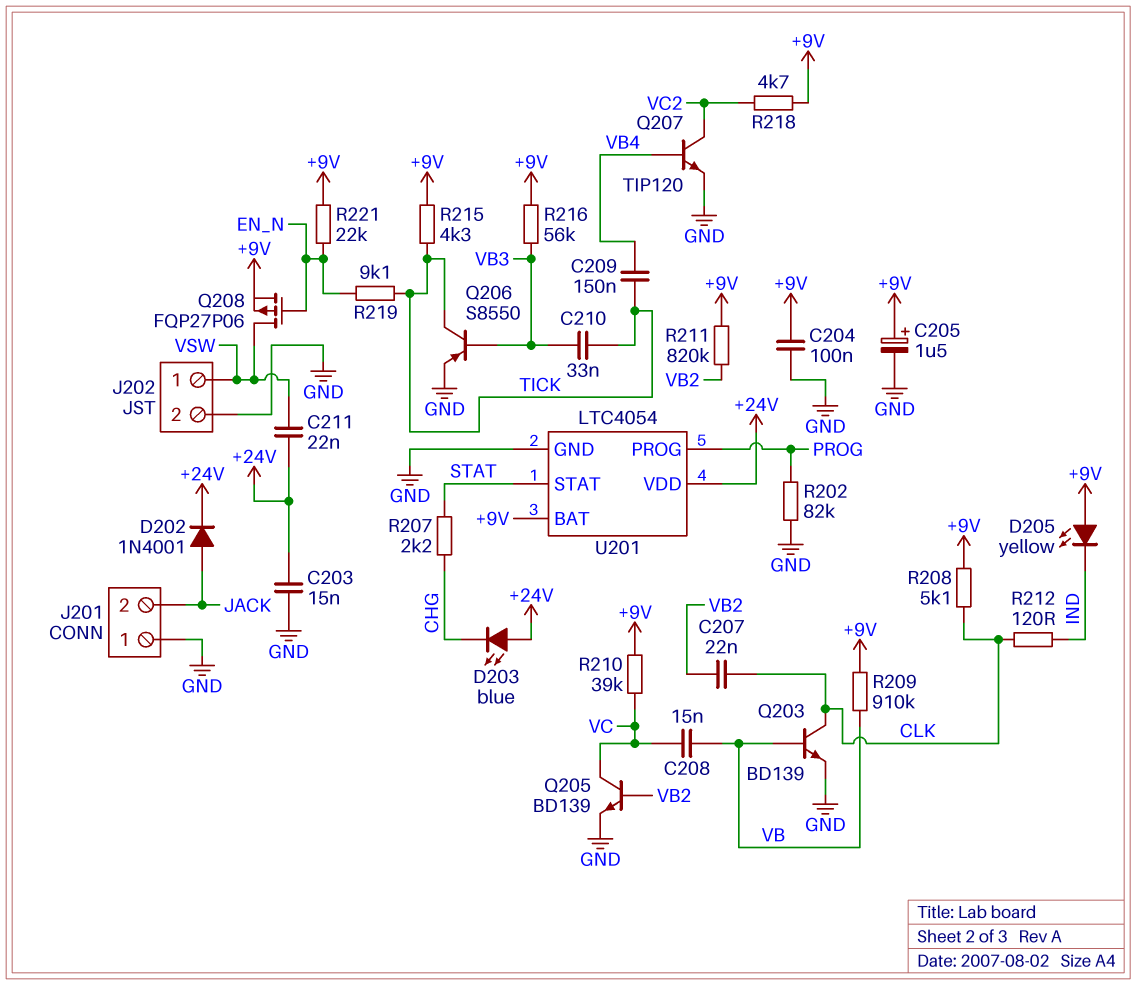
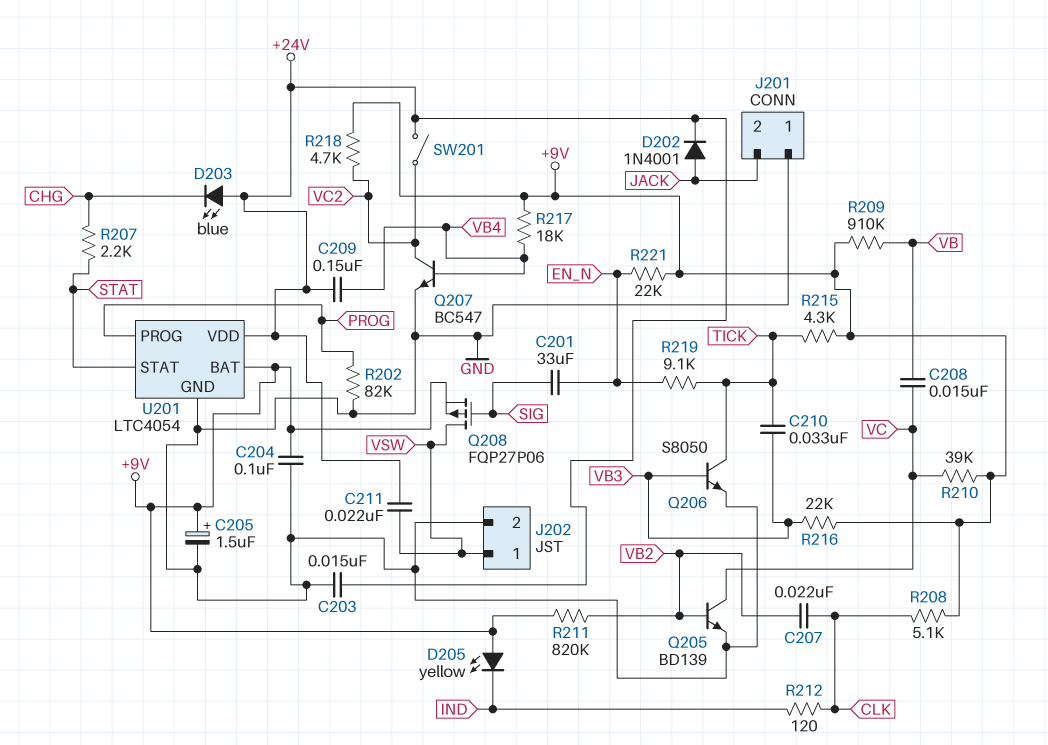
C201: none -> 33uF (EN_N, SIG)
C209: 150nF (TICK, VB4) -> 150nF (+24V, VB4)
Q203: NPN BD139 (B VB, C CLK, E GND) -> none
Q206: PNP S8550 (B VB3, C TICK, E GND) -> NPN S8050 (B VB3, C TICK, E GND)
Q207: NPN TIP120 (B VB4, C VC2, E GND) -> NPN BC547 (B VB4, C VC2, E GND)
Q208: PMOS FQP27P06 (G EN_N, D VSW, S +9V) -> PMOS FQP27P06 (G SIG, D VSW, S +9V)
R216: 56k (+9V, VB3) -> 22k (+9V, VB3)
R217: none -> 18k (+9V, VB4)
SW201: none -> switch (+24V, VC2)

